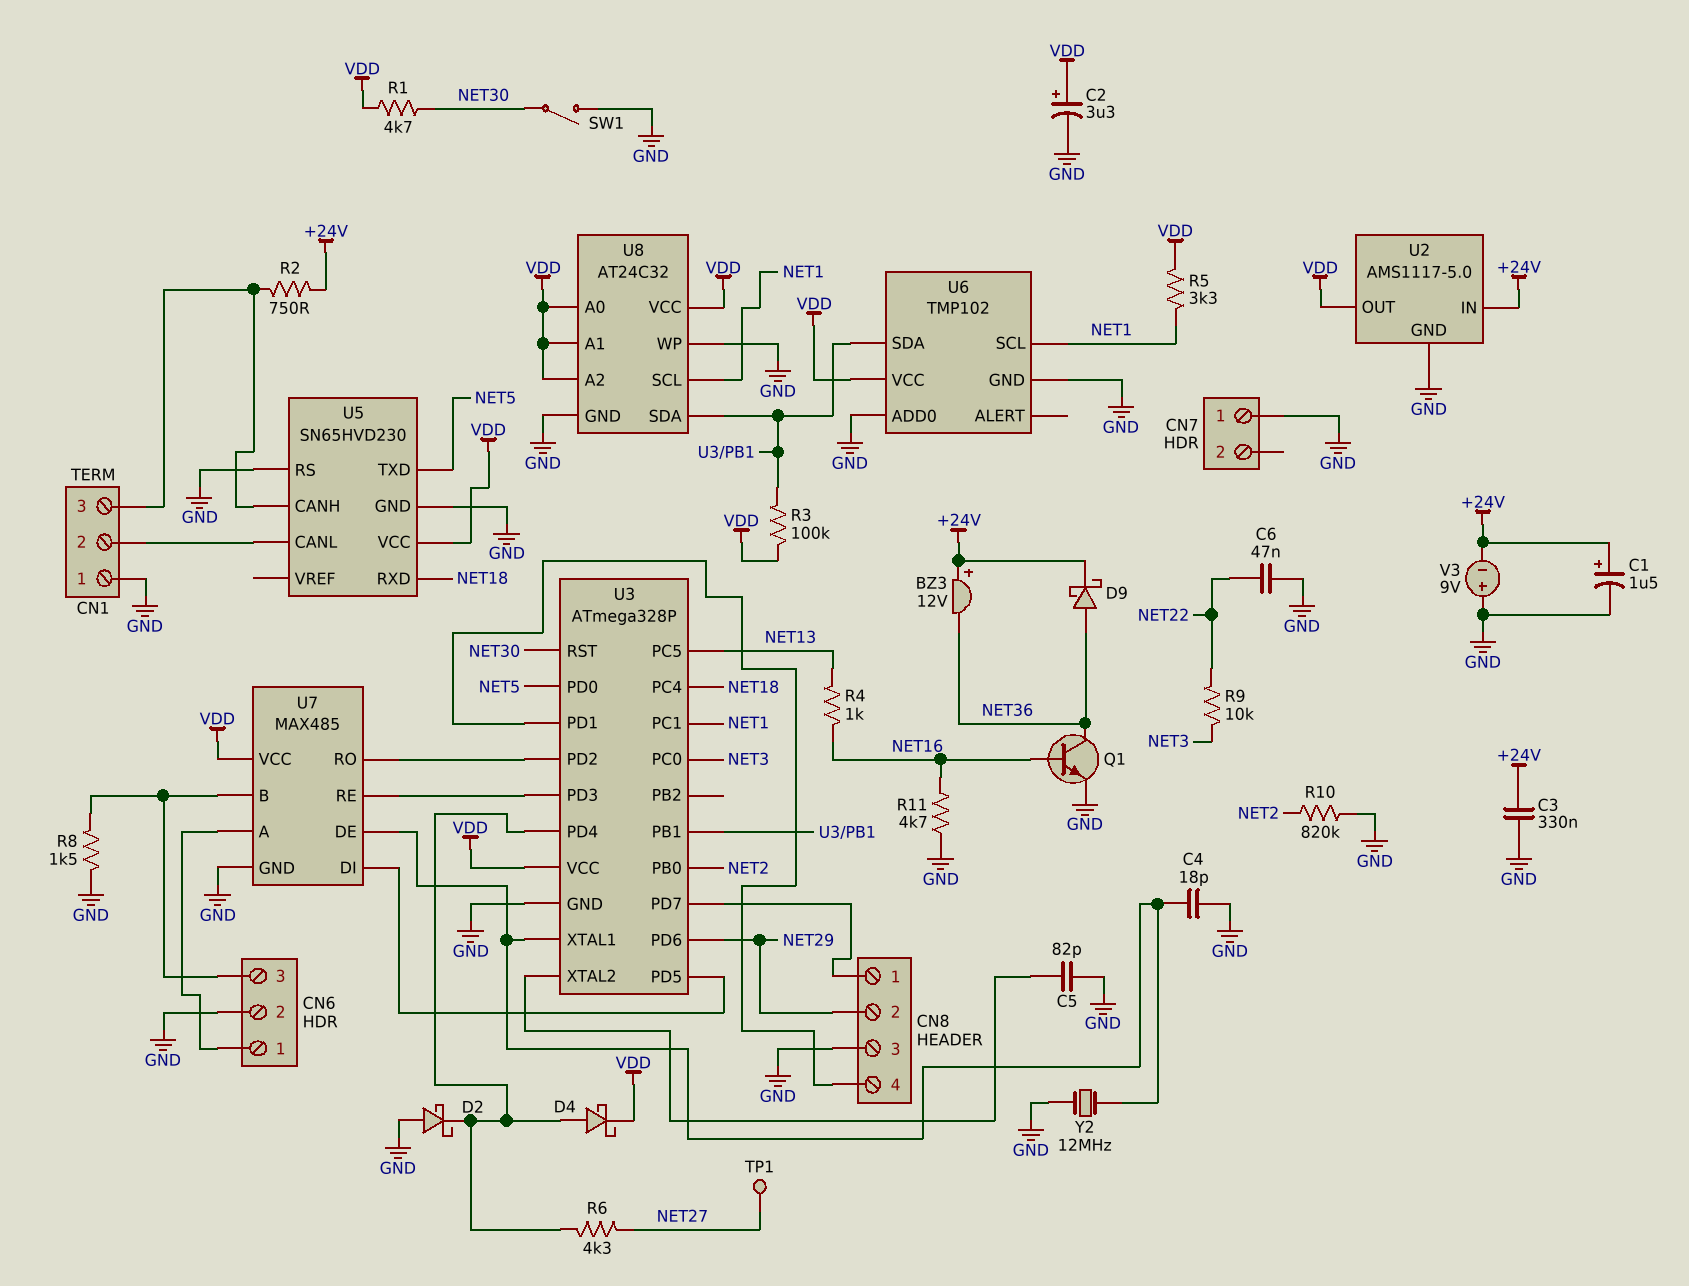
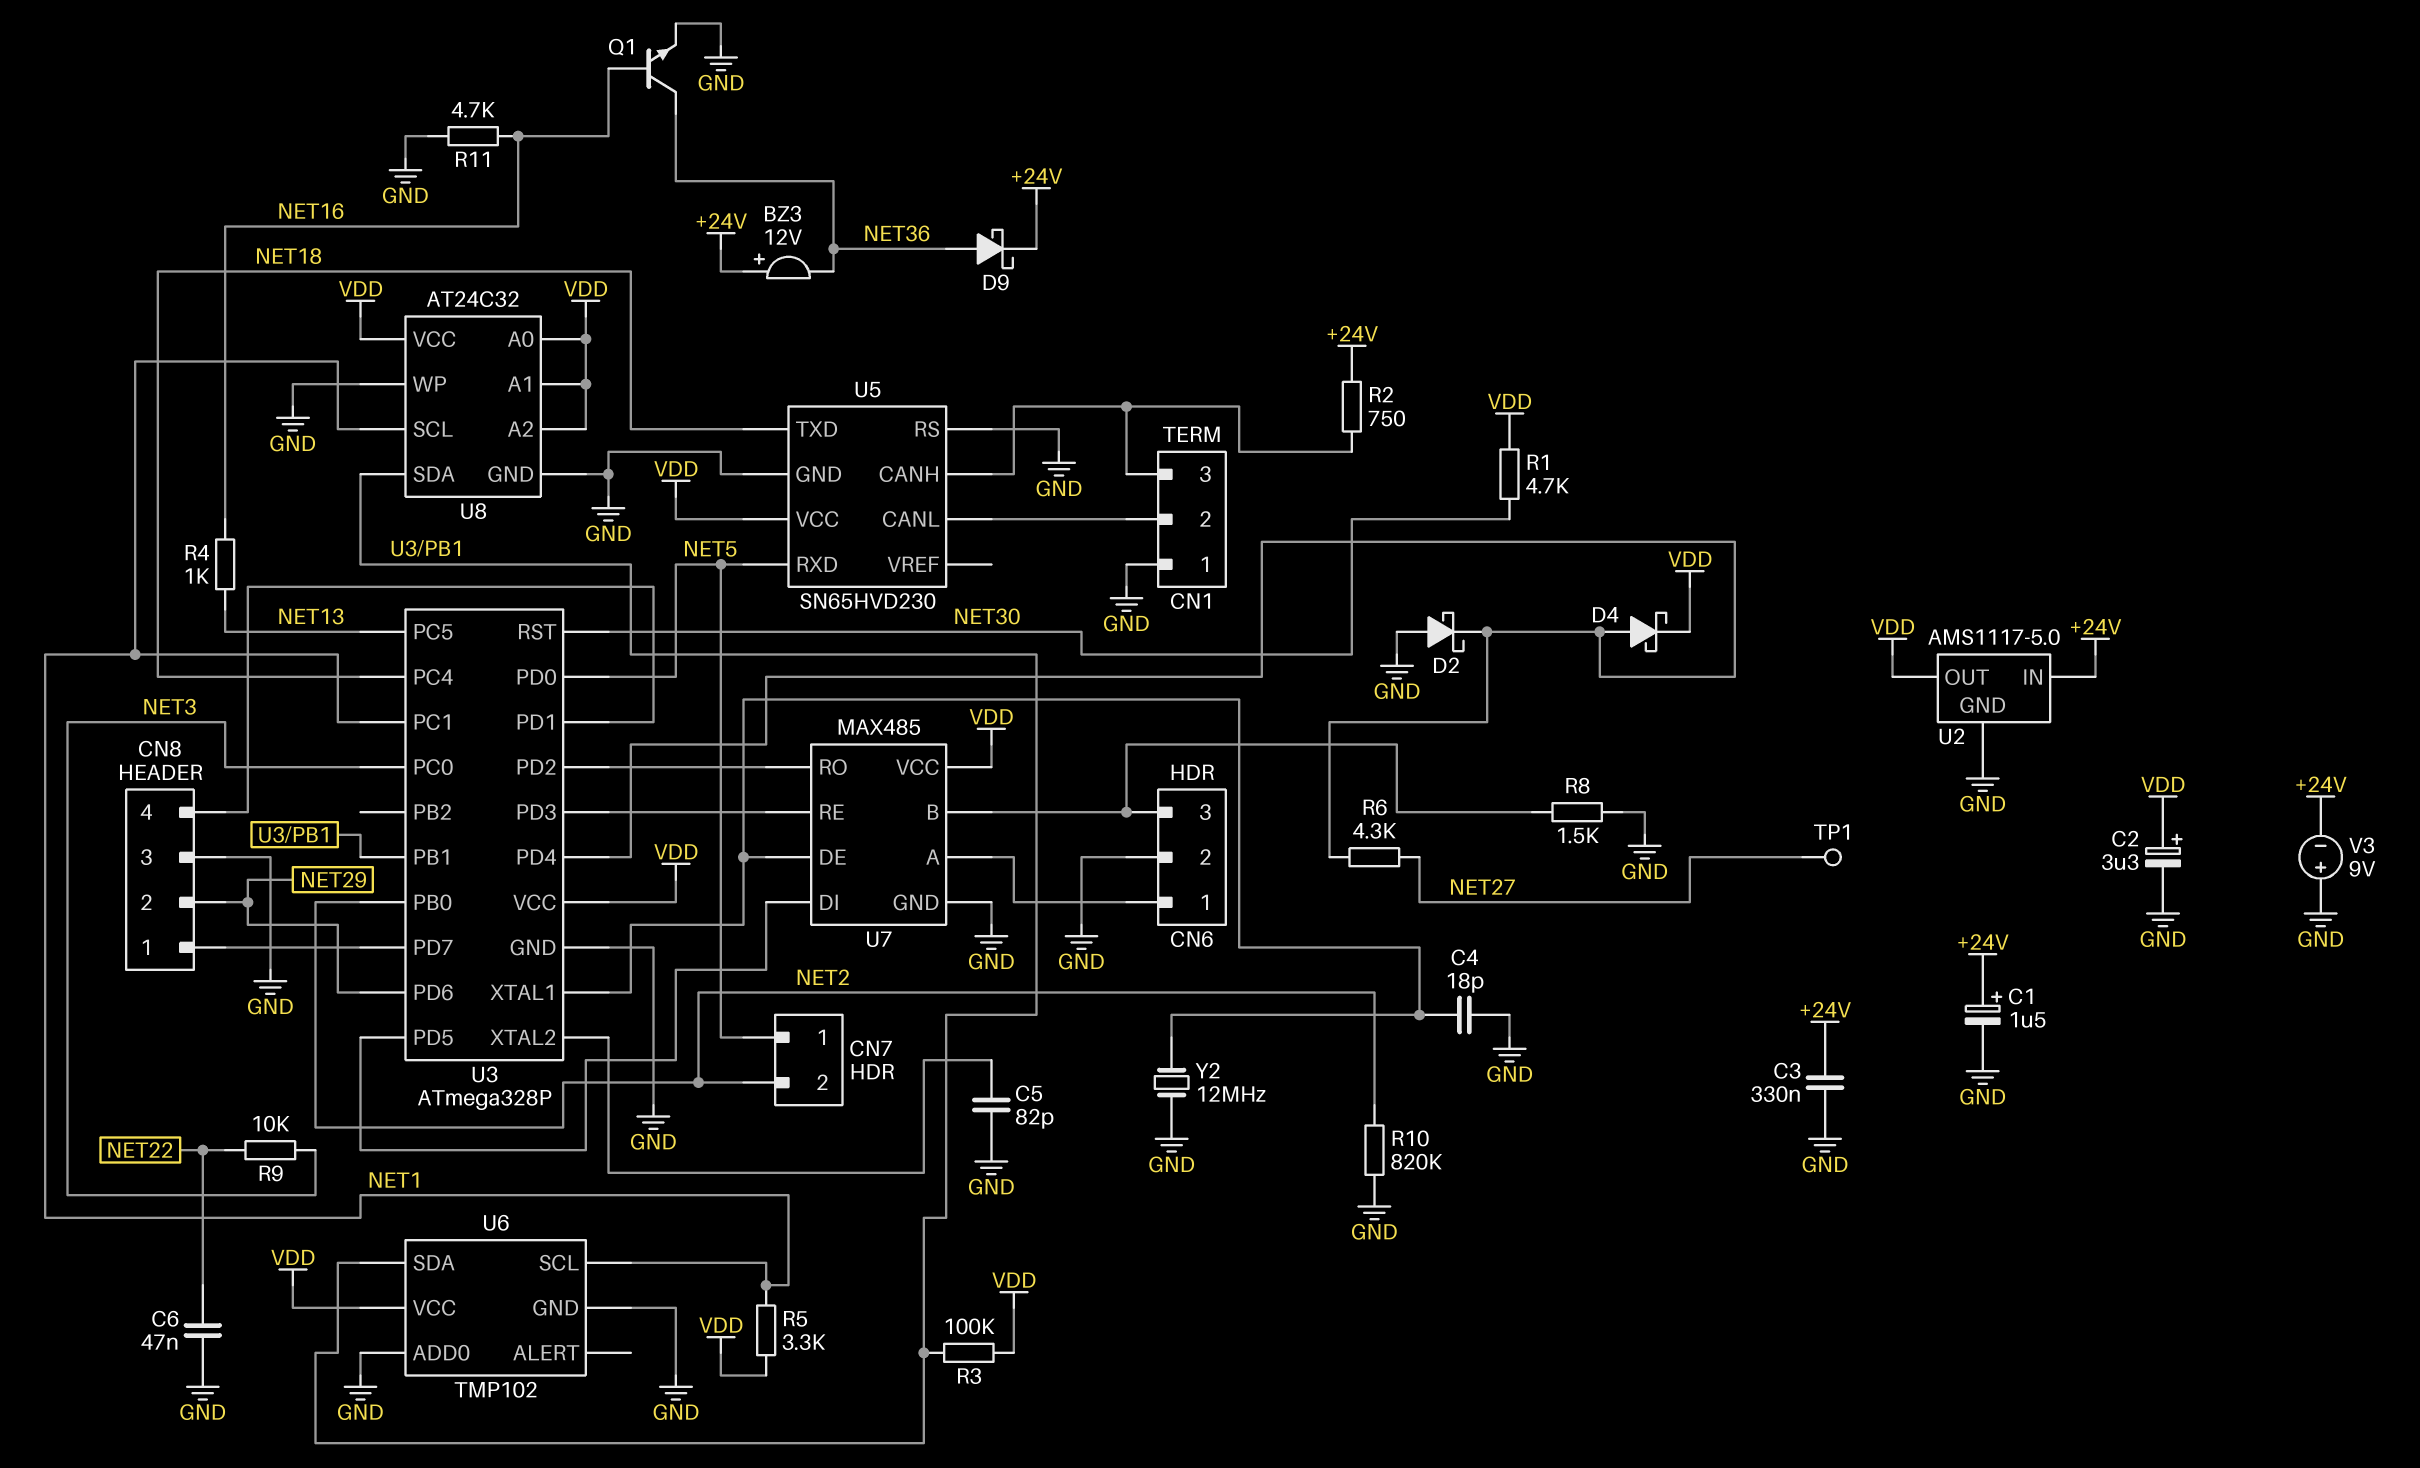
CN7 pin 1: GND -> NET5
CN7 pin 2: none -> NET2
SW1: switch (GND, NET30) -> none
U5 pin RXD: NET18 -> NET5
U5 pin TXD: NET5 -> NET18

